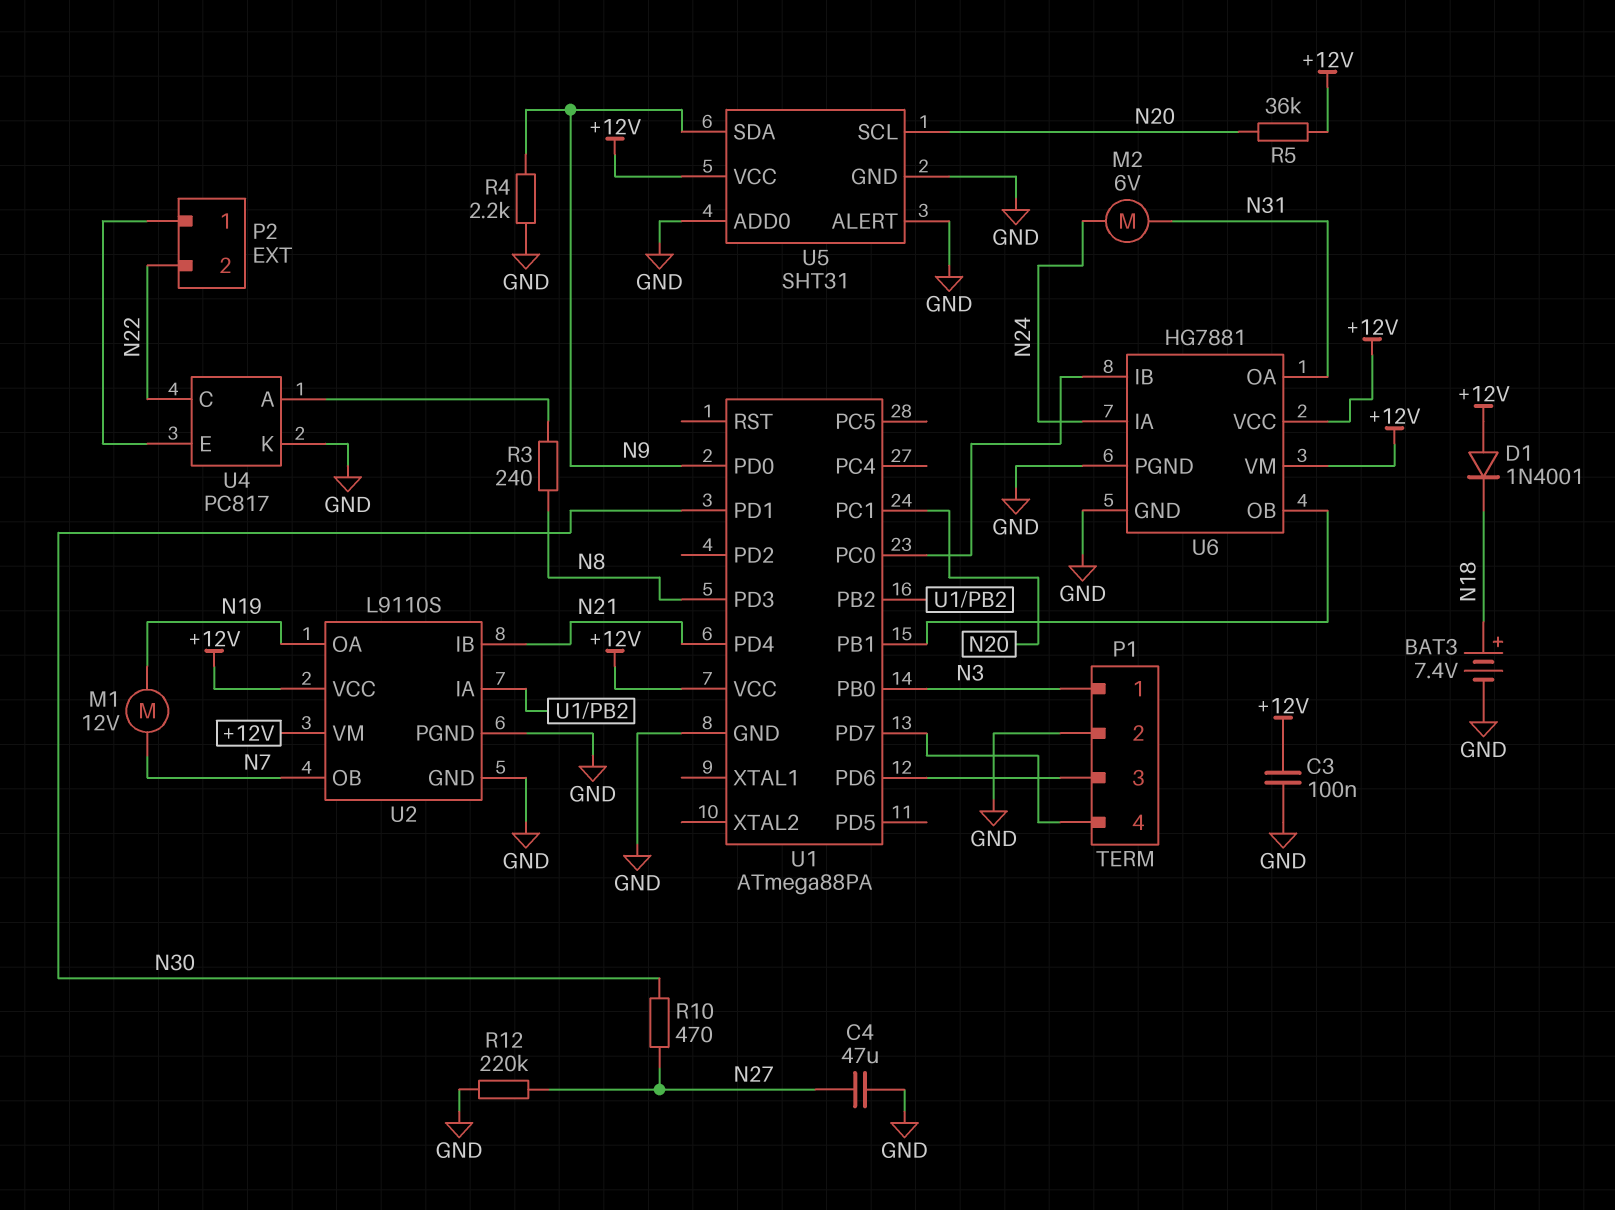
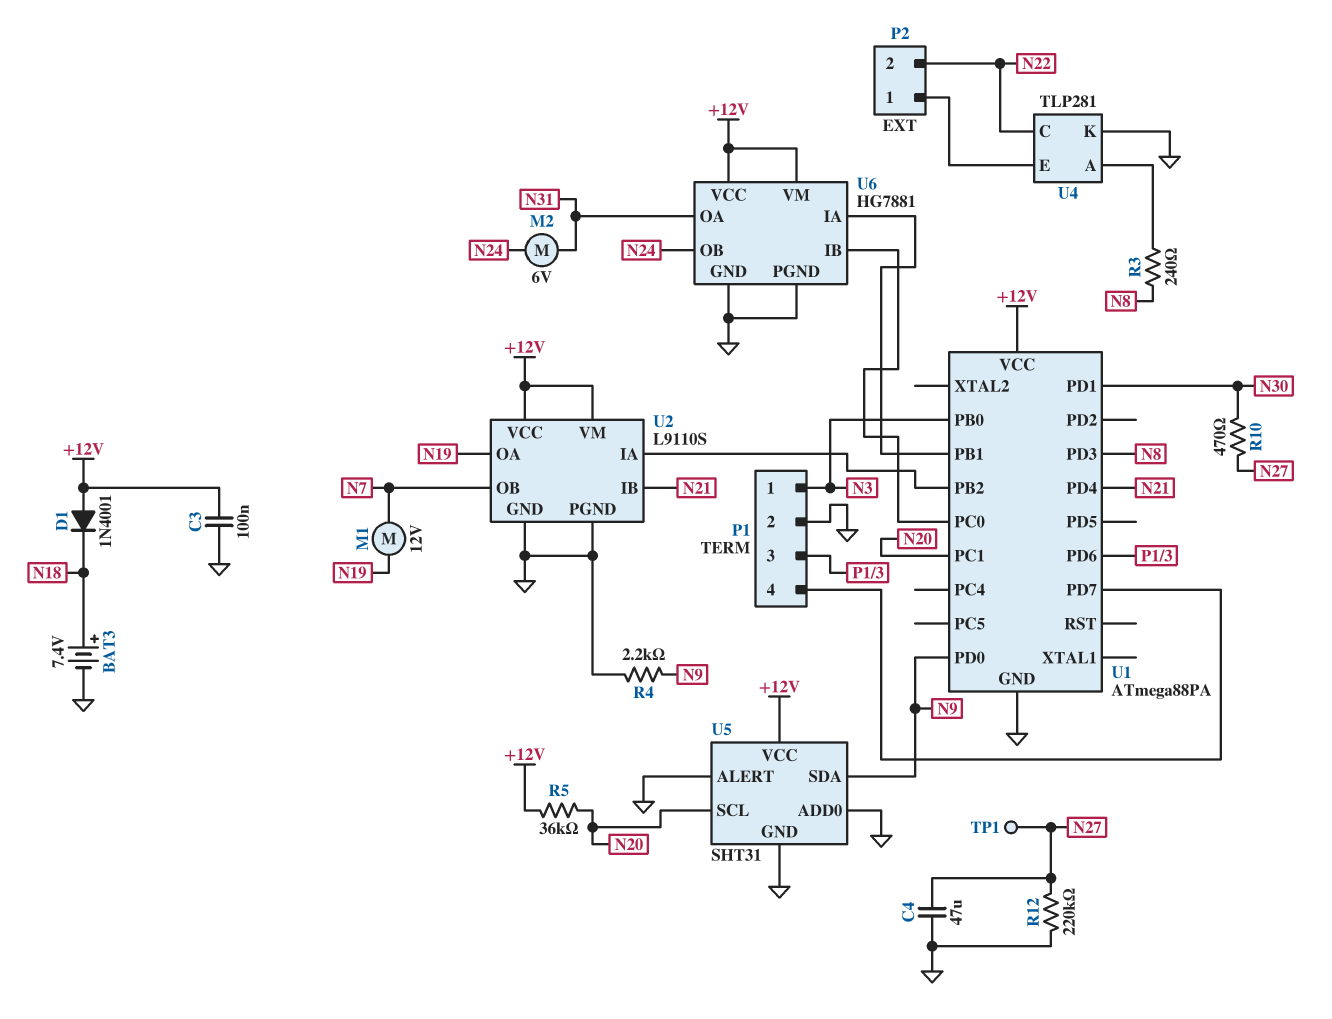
TP1: none -> test point (N27)
U4: PC817 -> TLP281
U6 pin IA: N24 -> U1/PB1
U6 pin OB: U1/PB1 -> N24

